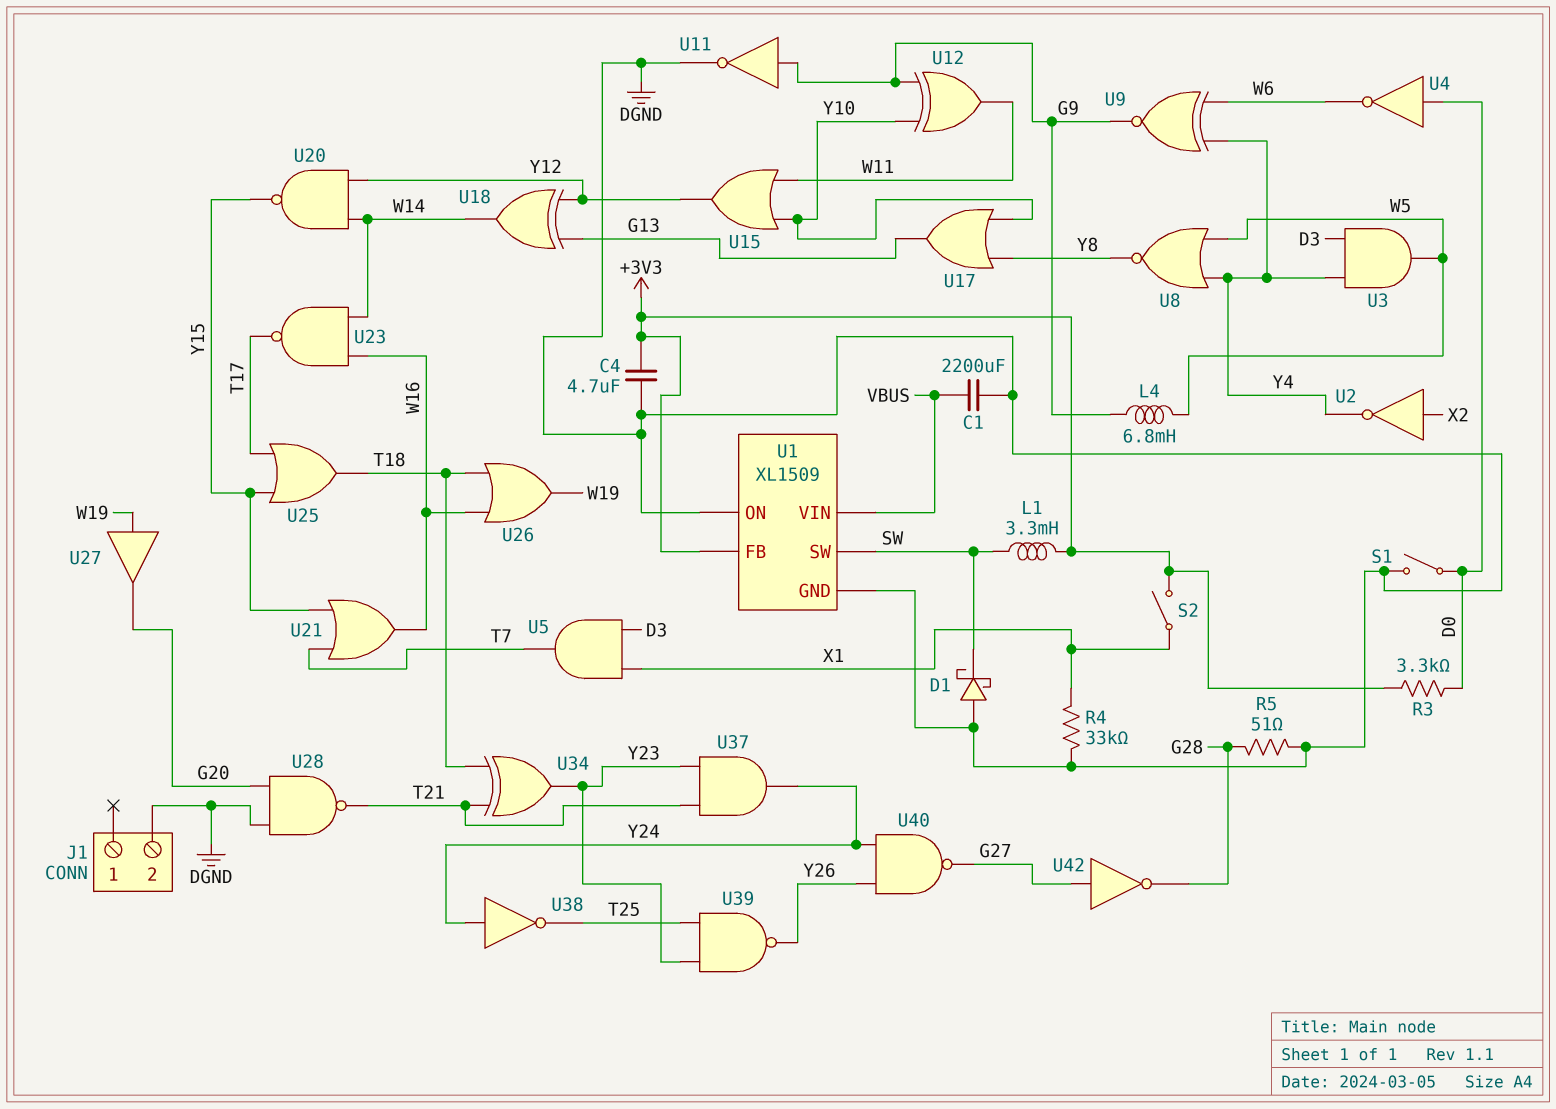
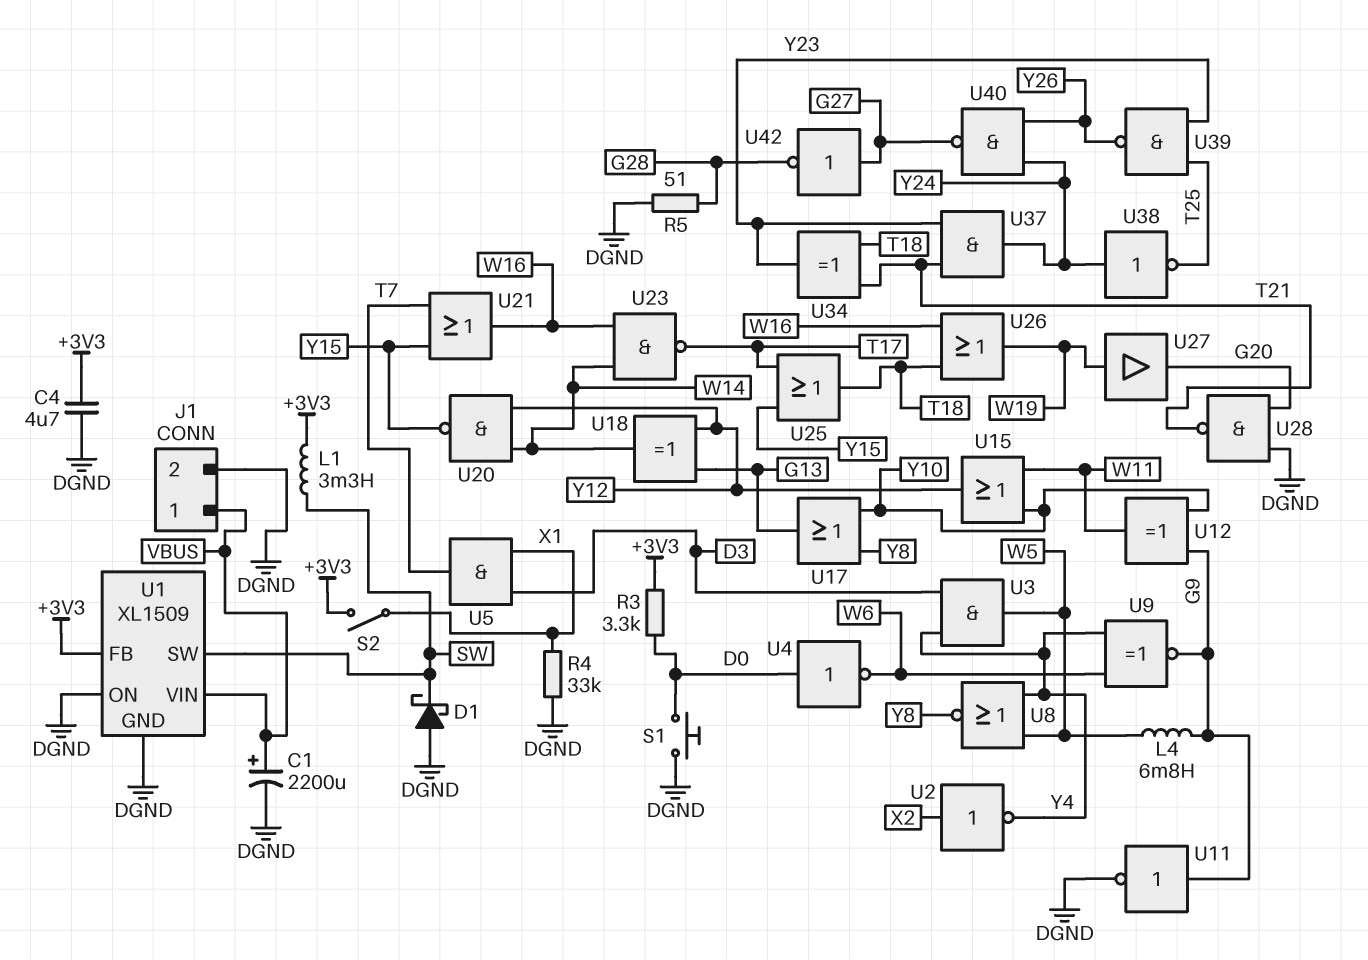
C1: 2200uF (DGND, VBUS) -> 2200uF (plus VBUS, minus DGND)
J1 pin 1: none -> VBUS
S1: switch (D0, DGND) -> button (D0, DGND)

